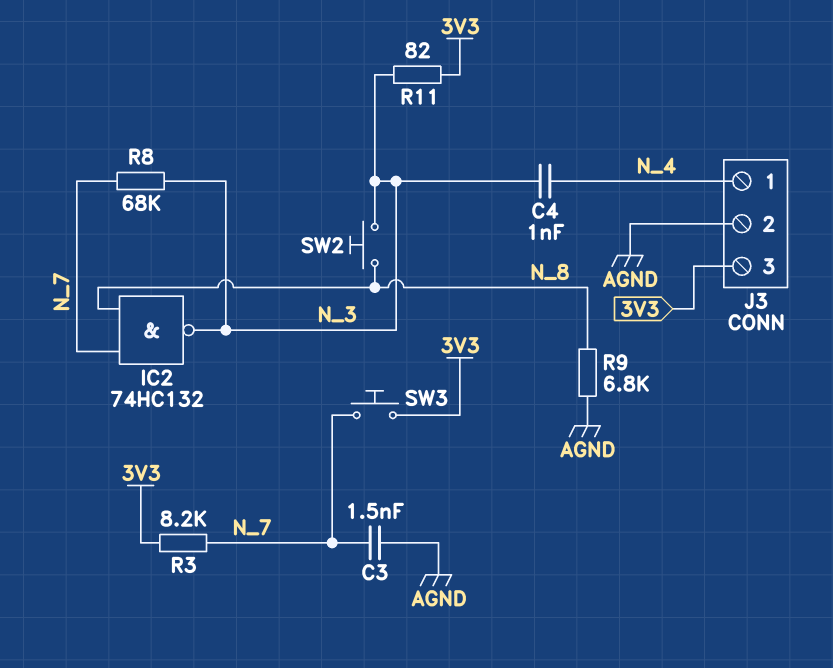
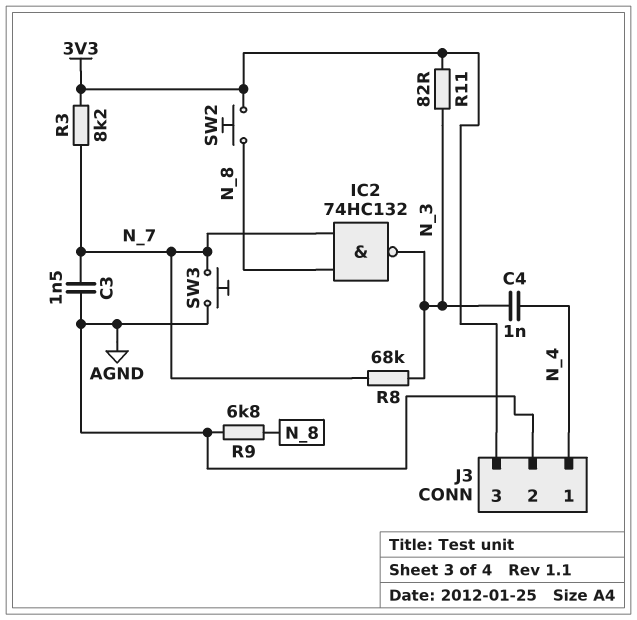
SW2: button (N_3, N_8) -> button (3V3, N_8)
SW3: button (3V3, N_7) -> button (AGND, N_7)

